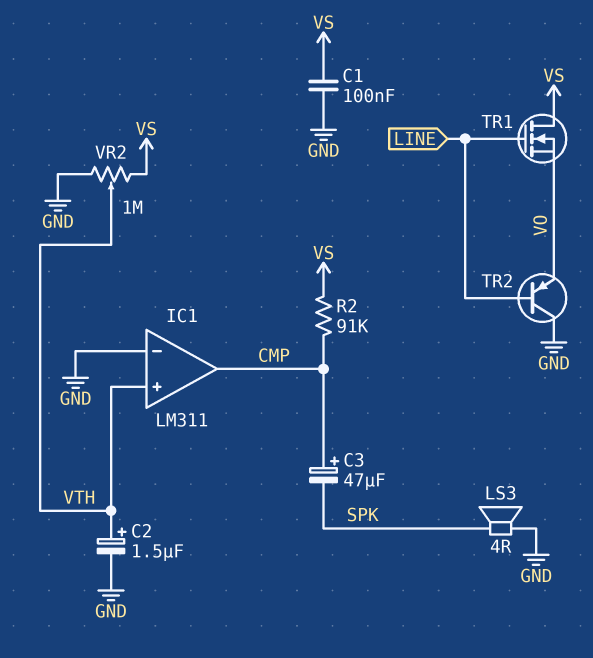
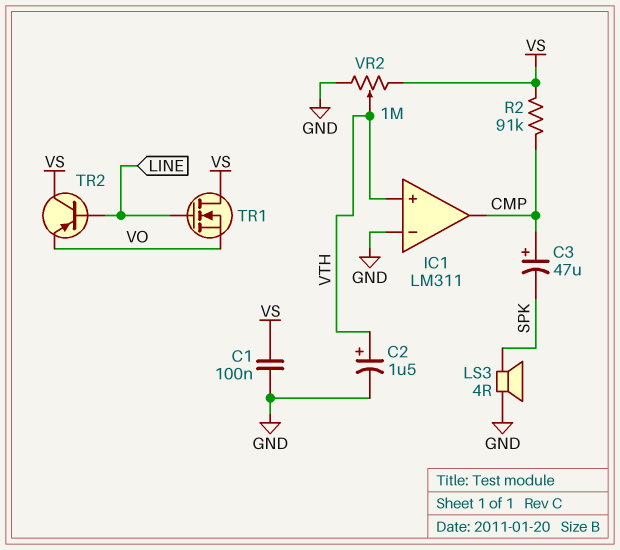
TR2: PNP (B LINE, C GND, E VO) -> PNP (B LINE, C VS, E VO)

